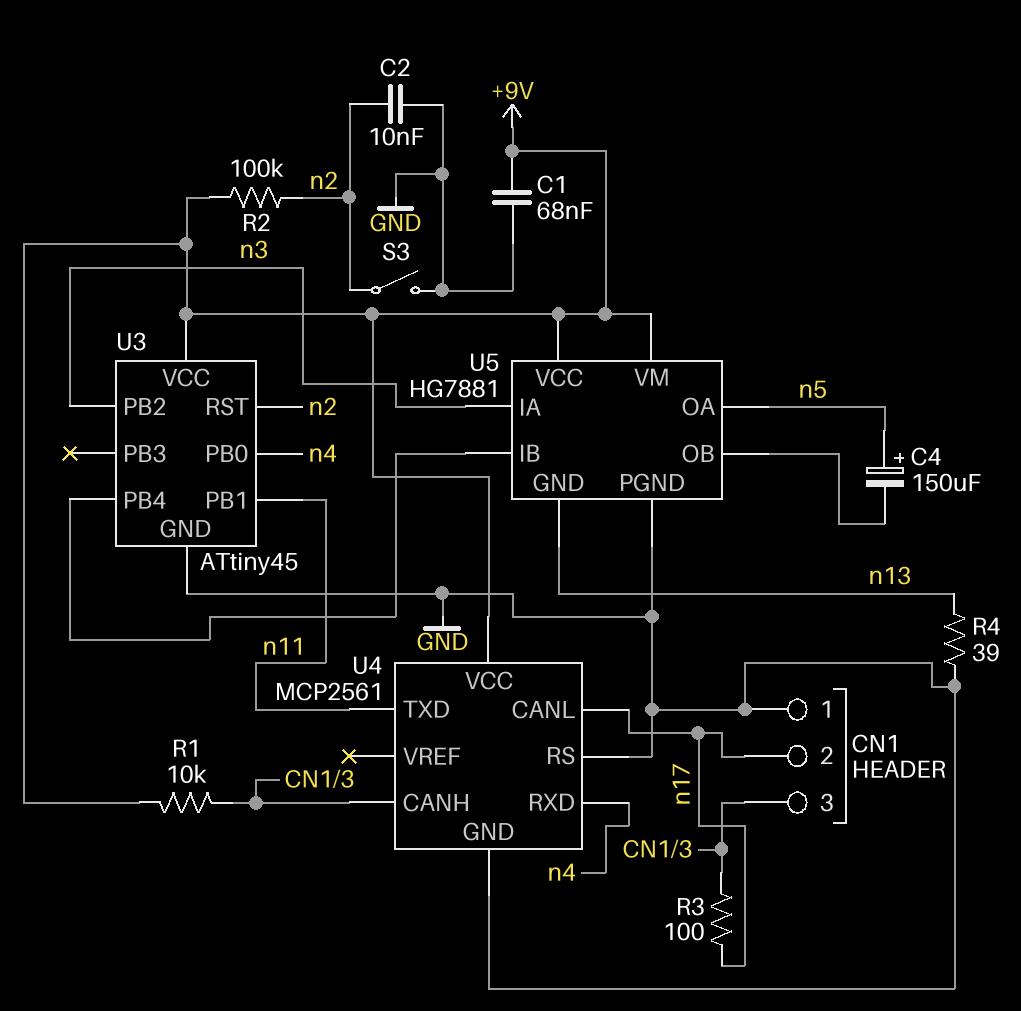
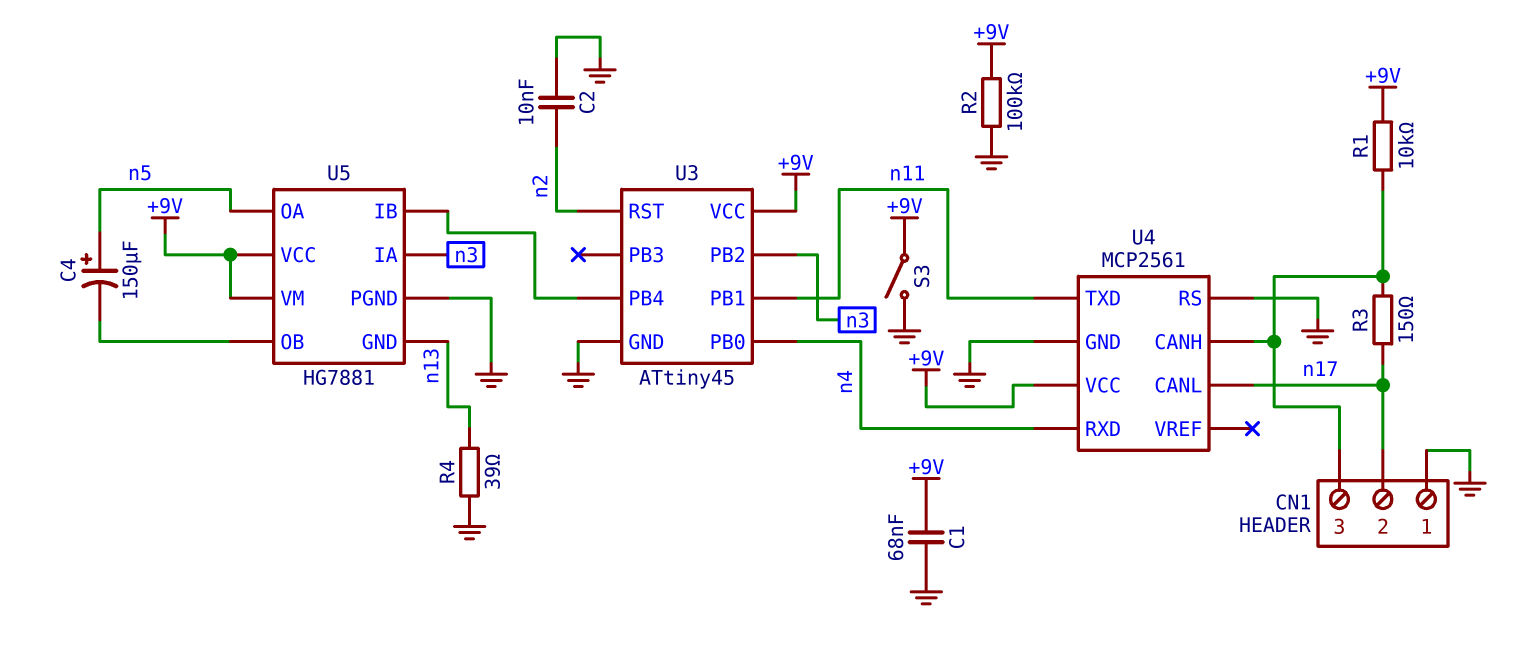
R2: 100k (+9V, n2) -> 100k (+9V, GND)
R3: 100 (CN1/3, n17) -> 150 (CN1/3, n17)
S3: switch (GND, n2) -> switch (+9V, GND)

